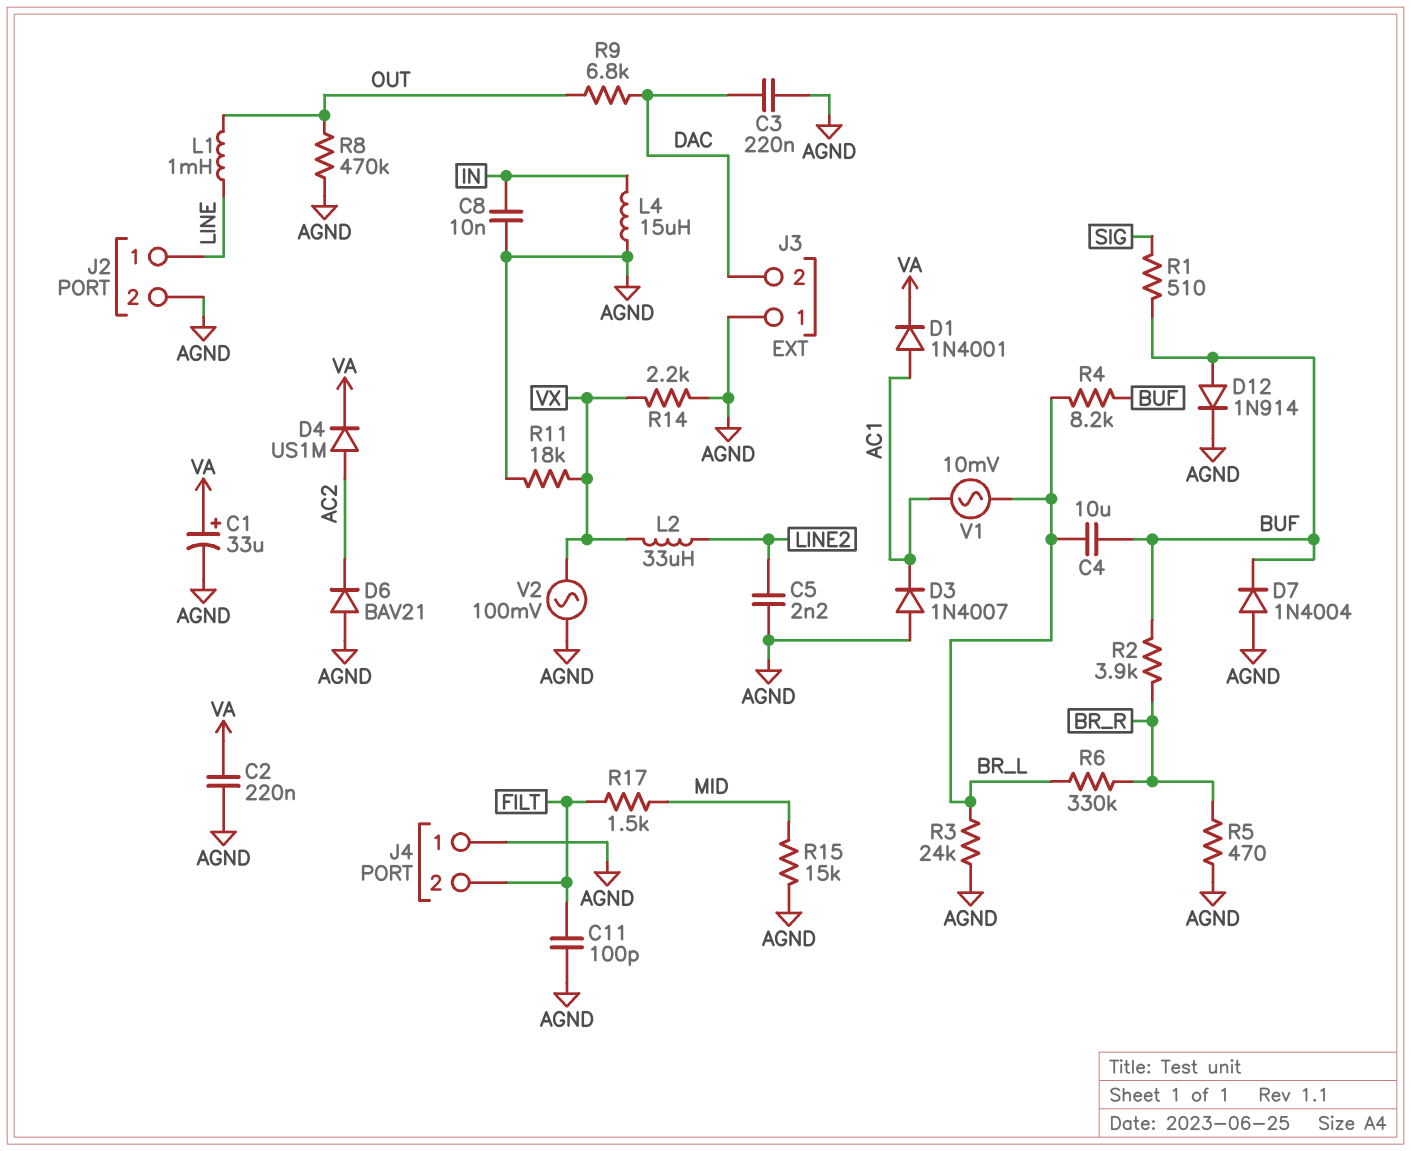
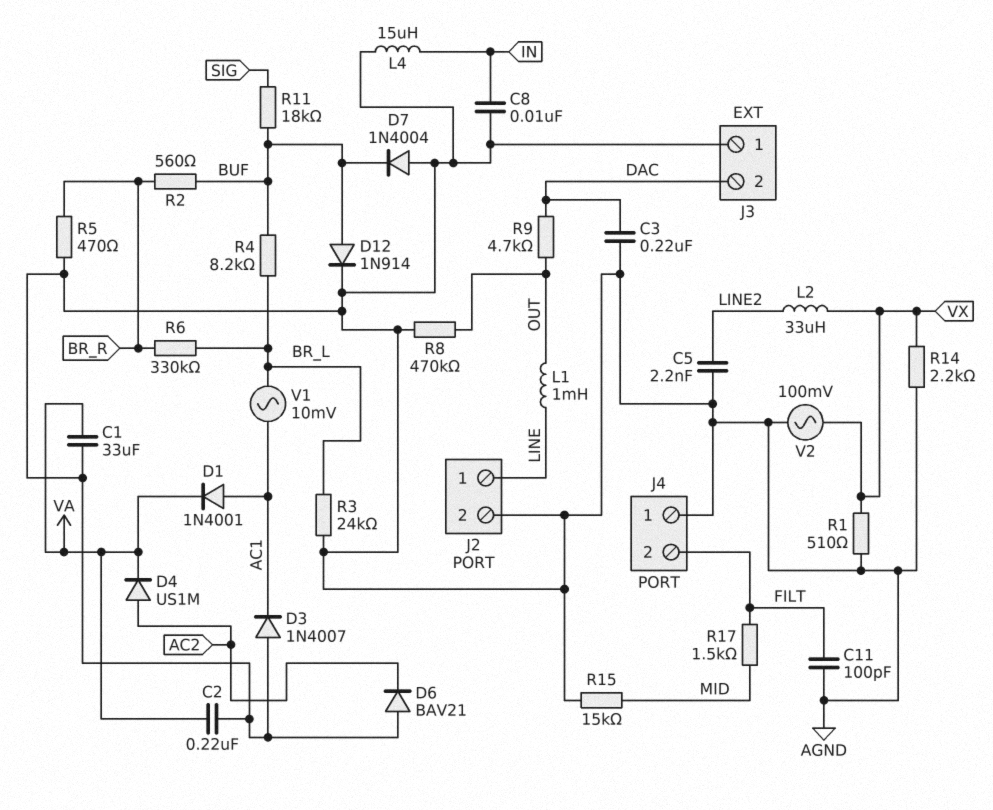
C1: 33uF (plus VA, minus AGND) -> 33uF (AGND, VA)
C4: 10uF (BR_L, BUF) -> none
R1: 510 (BUF, SIG) -> 510 (AGND, VX)
R2: 3.9k (BR_R, BUF) -> 560 (BR_R, BUF)
R9: 6.8k (DAC, OUT) -> 4.7k (DAC, OUT)
R11: 18k (AGND, VX) -> 18k (BUF, SIG)

